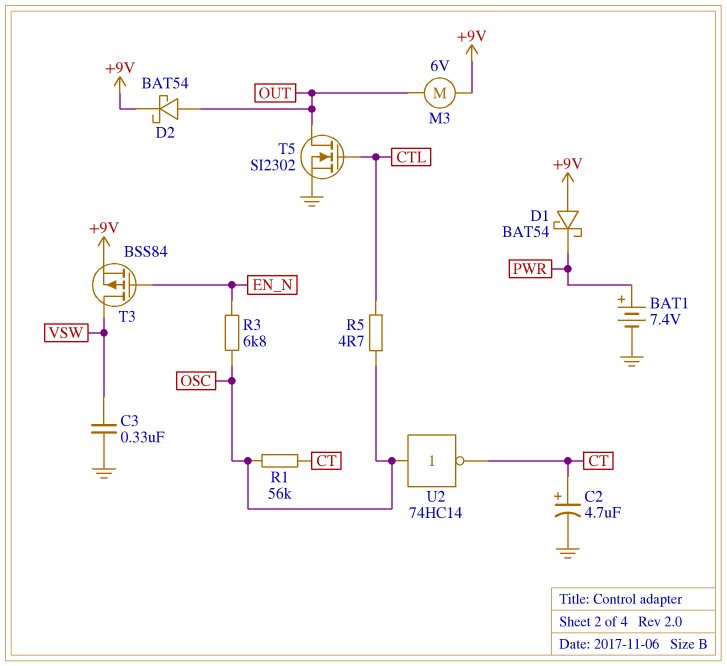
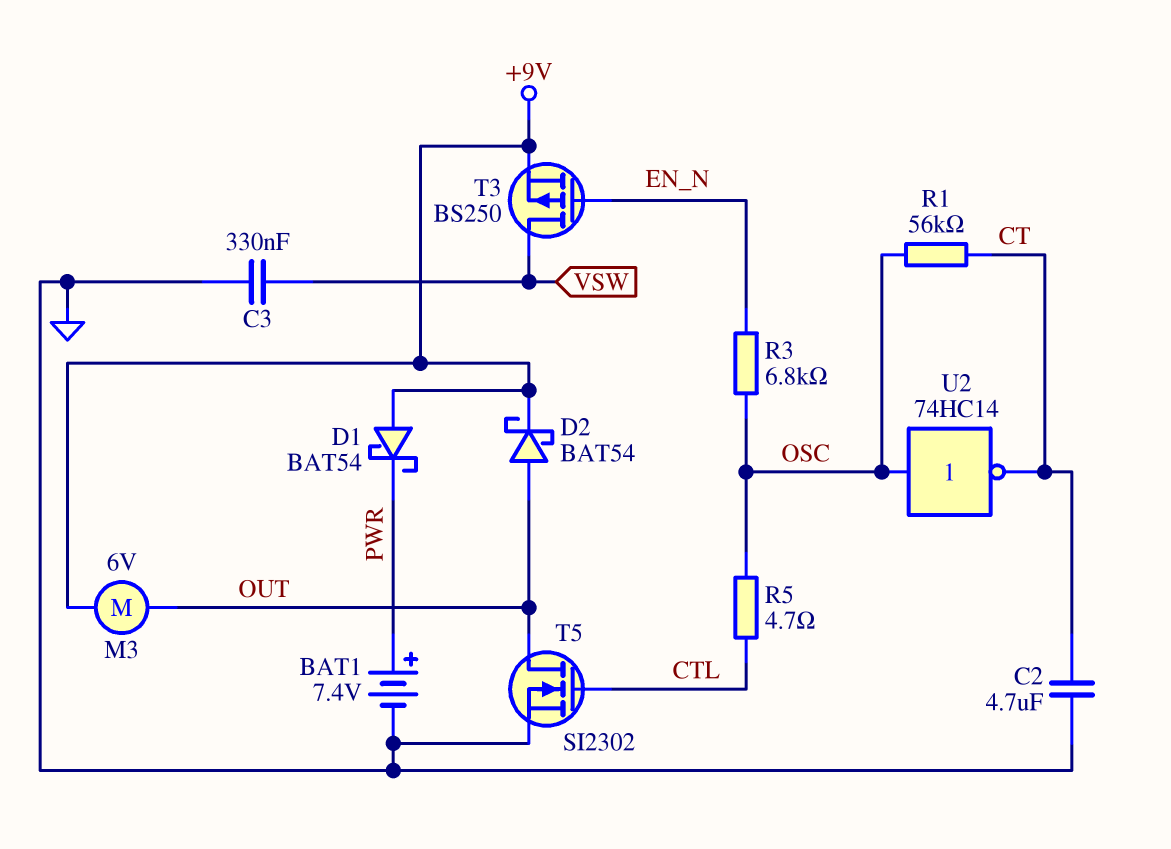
C2: 4.7uF (plus CT, minus GND) -> 4.7uF (CT, GND)
T3: PMOS BSS84 (G EN_N, D VSW, S +9V) -> PMOS BS250 (G EN_N, D VSW, S +9V)

